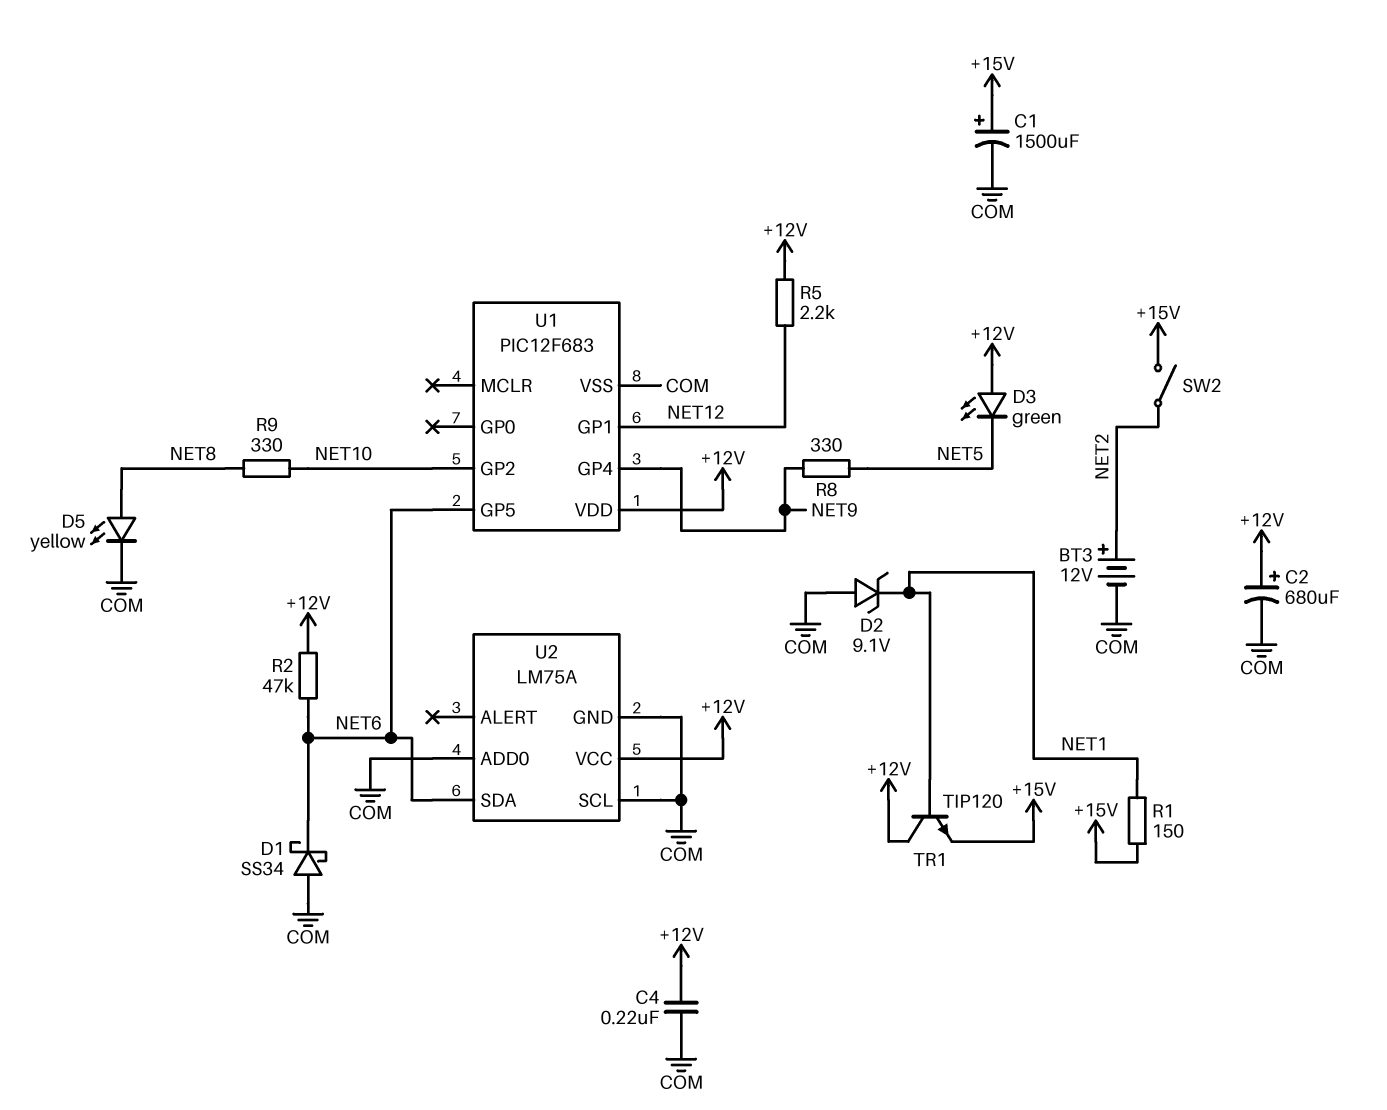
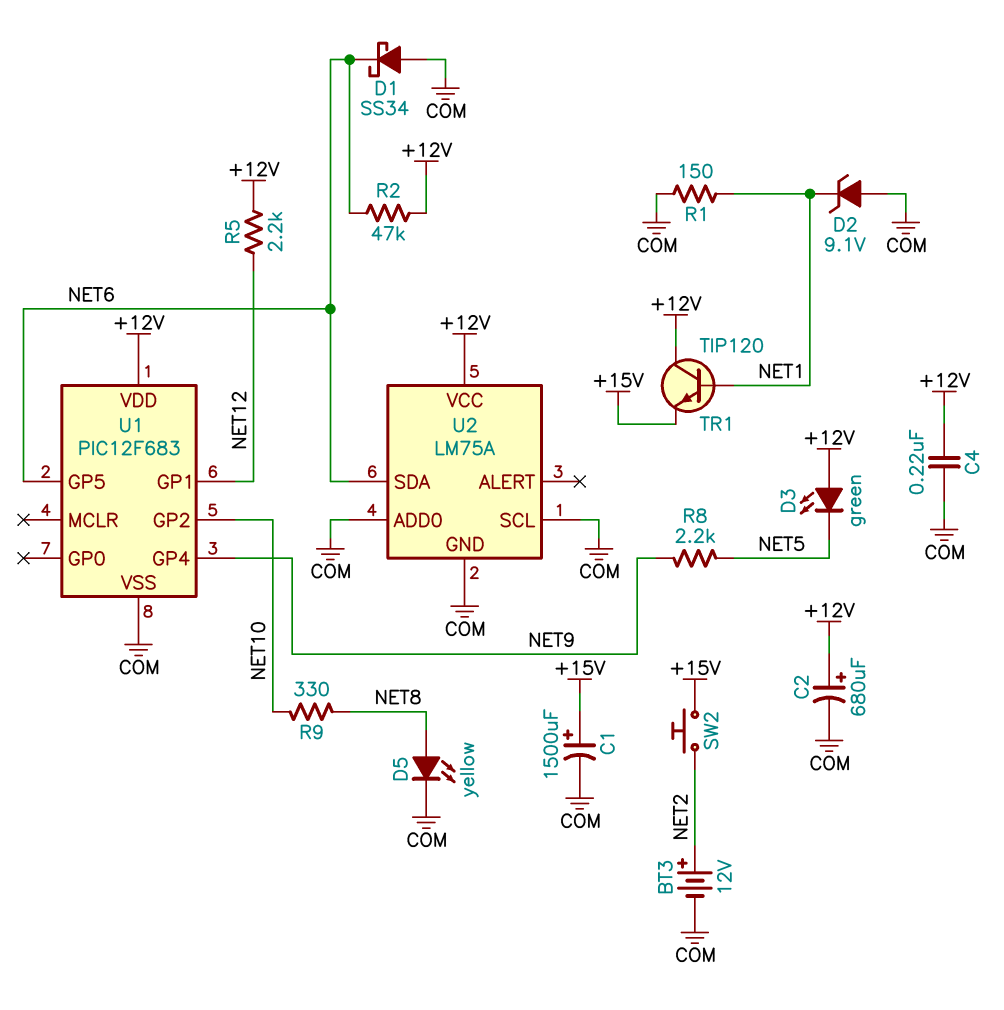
R1: 150 (+15V, NET1) -> 150 (COM, NET1)
R8: 330 (NET5, NET9) -> 2.2k (NET5, NET9)
SW2: switch (+15V, NET2) -> button (+15V, NET2)

